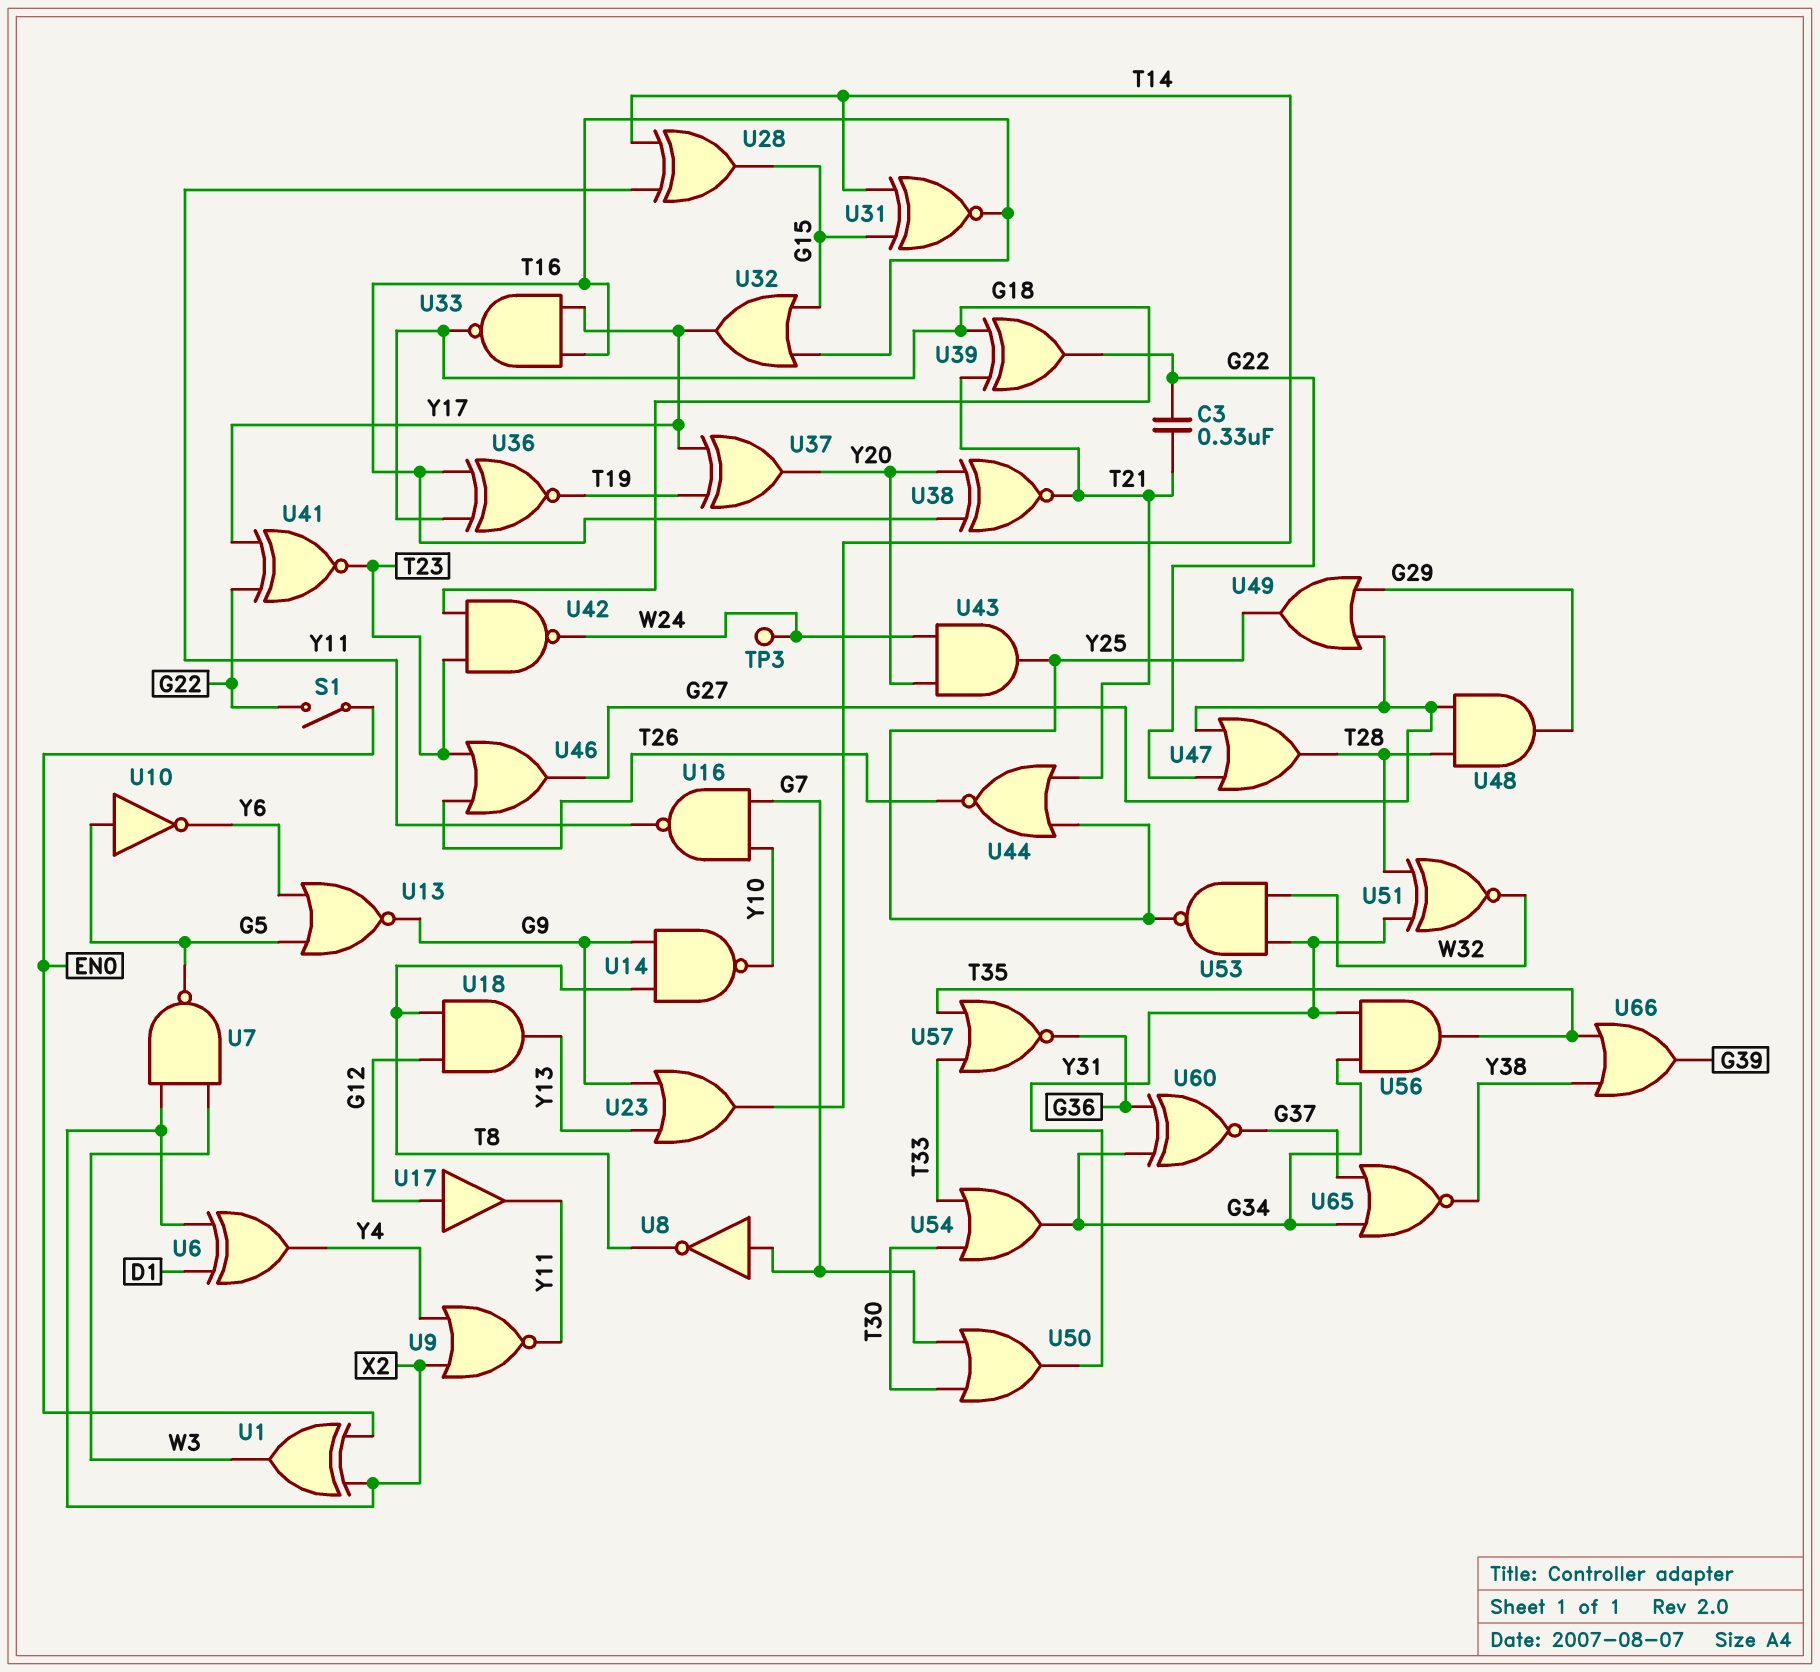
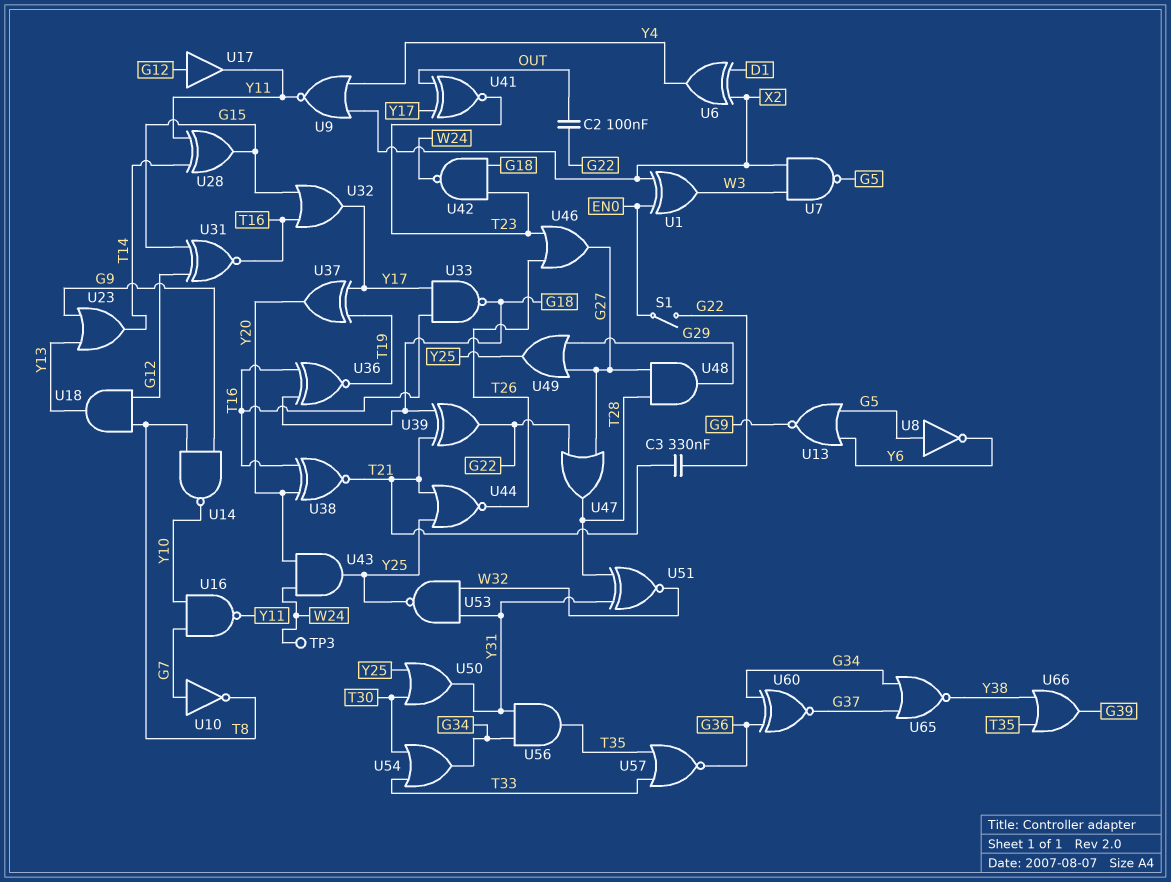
C2: none -> 100nF (G22, OUT)
U8: NOT (in G7, out T8) -> NOT (in G5, out Y6)
U10: NOT (in G5, out Y6) -> NOT (in G7, out T8)
U31: XNOR (in G15, in T14, out T16) -> XNOR (in G12, in G15, out T16)
U41: XNOR (in G22, in Y17, out T23) -> XNOR (in OUT, in Y17, out T23)
U50: OR (in G7, in T30, out Y31) -> OR (in T30, in Y25, out Y31)

